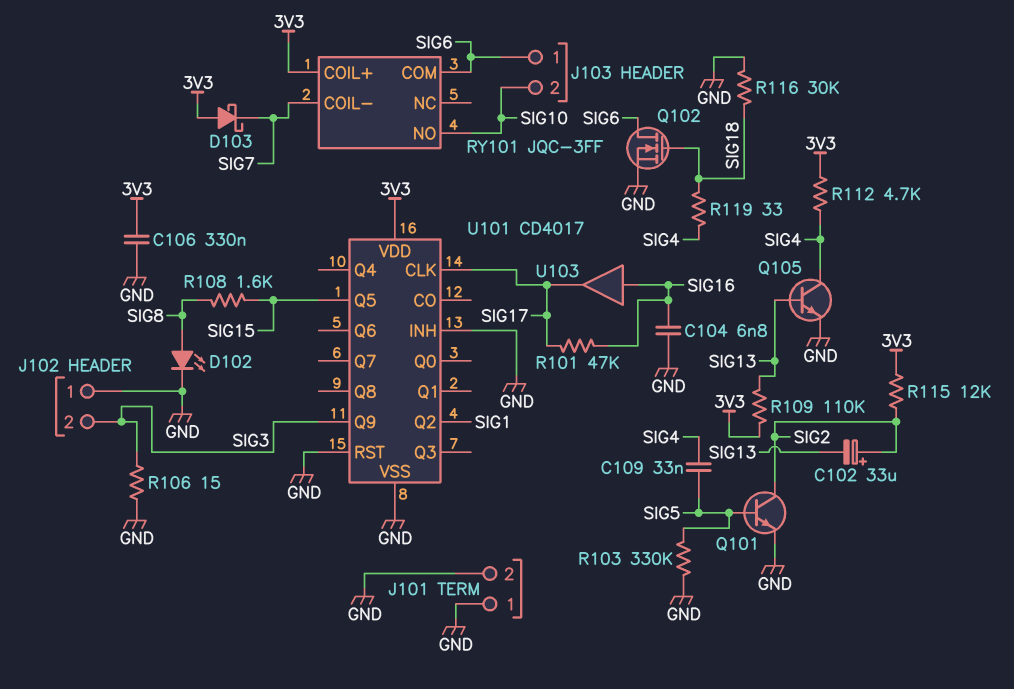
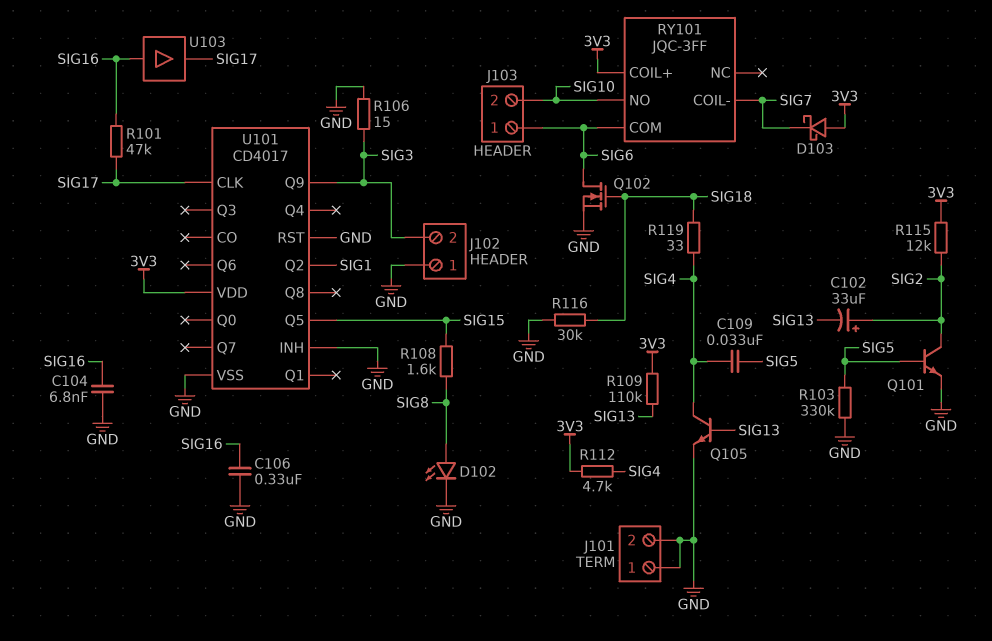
C106: 330nF (3V3, GND) -> 330nF (GND, SIG16)

